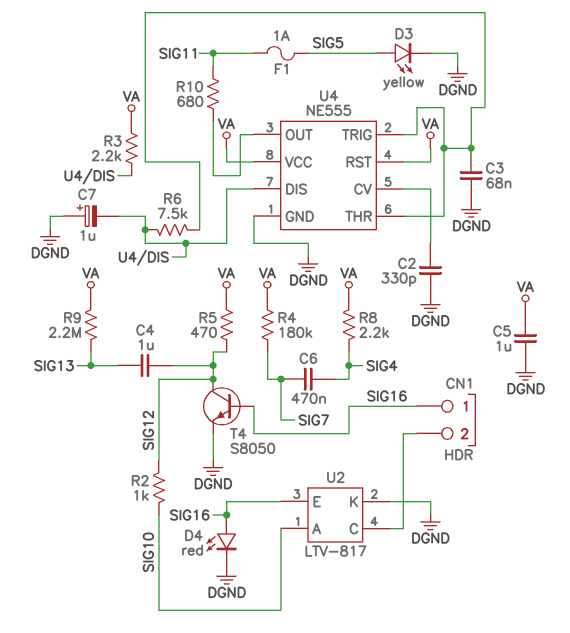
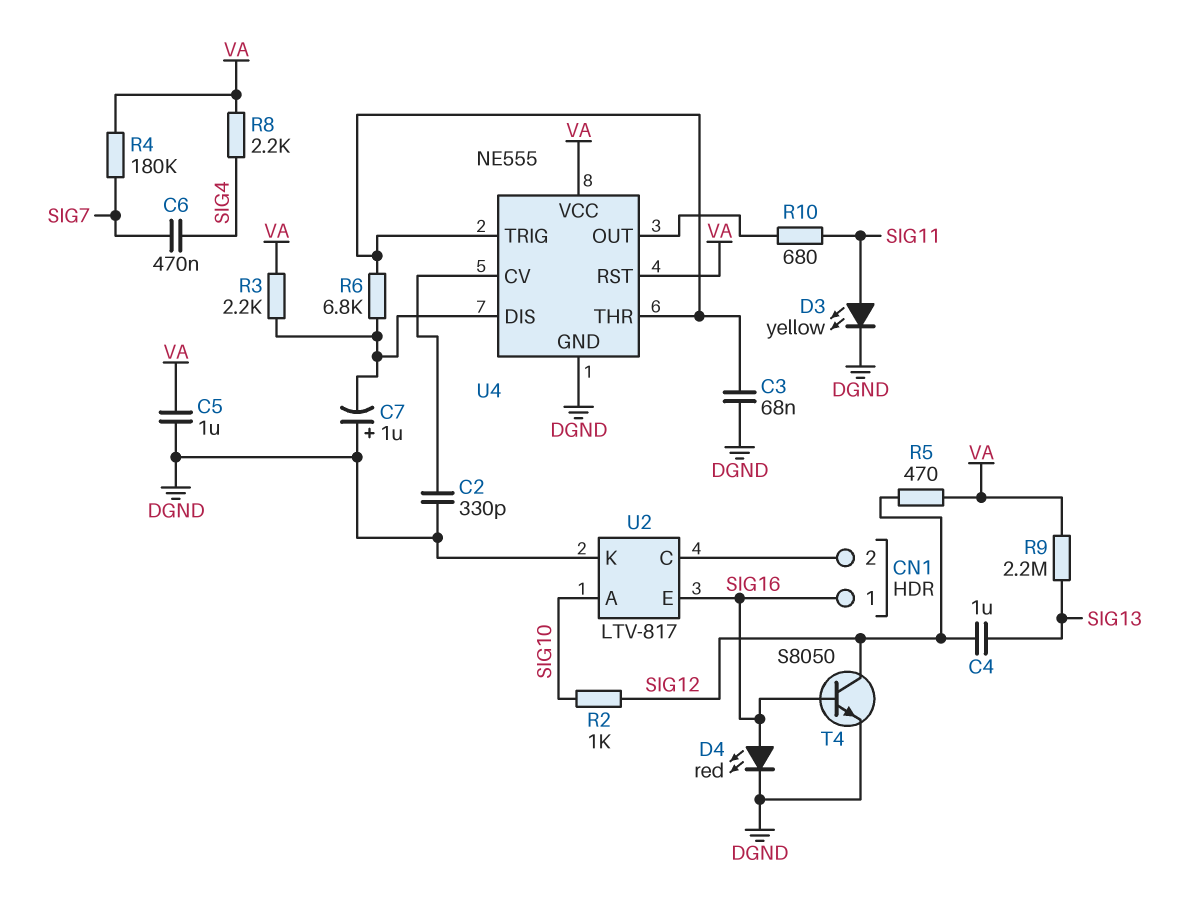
D3: LED yellow (A SIG5, K DGND) -> LED yellow (A SIG11, K DGND)
F1: 1A (SIG5, SIG11) -> none
R6: 7.5k (U4/DIS, U4/THR) -> 6.8k (U4/DIS, U4/THR)

